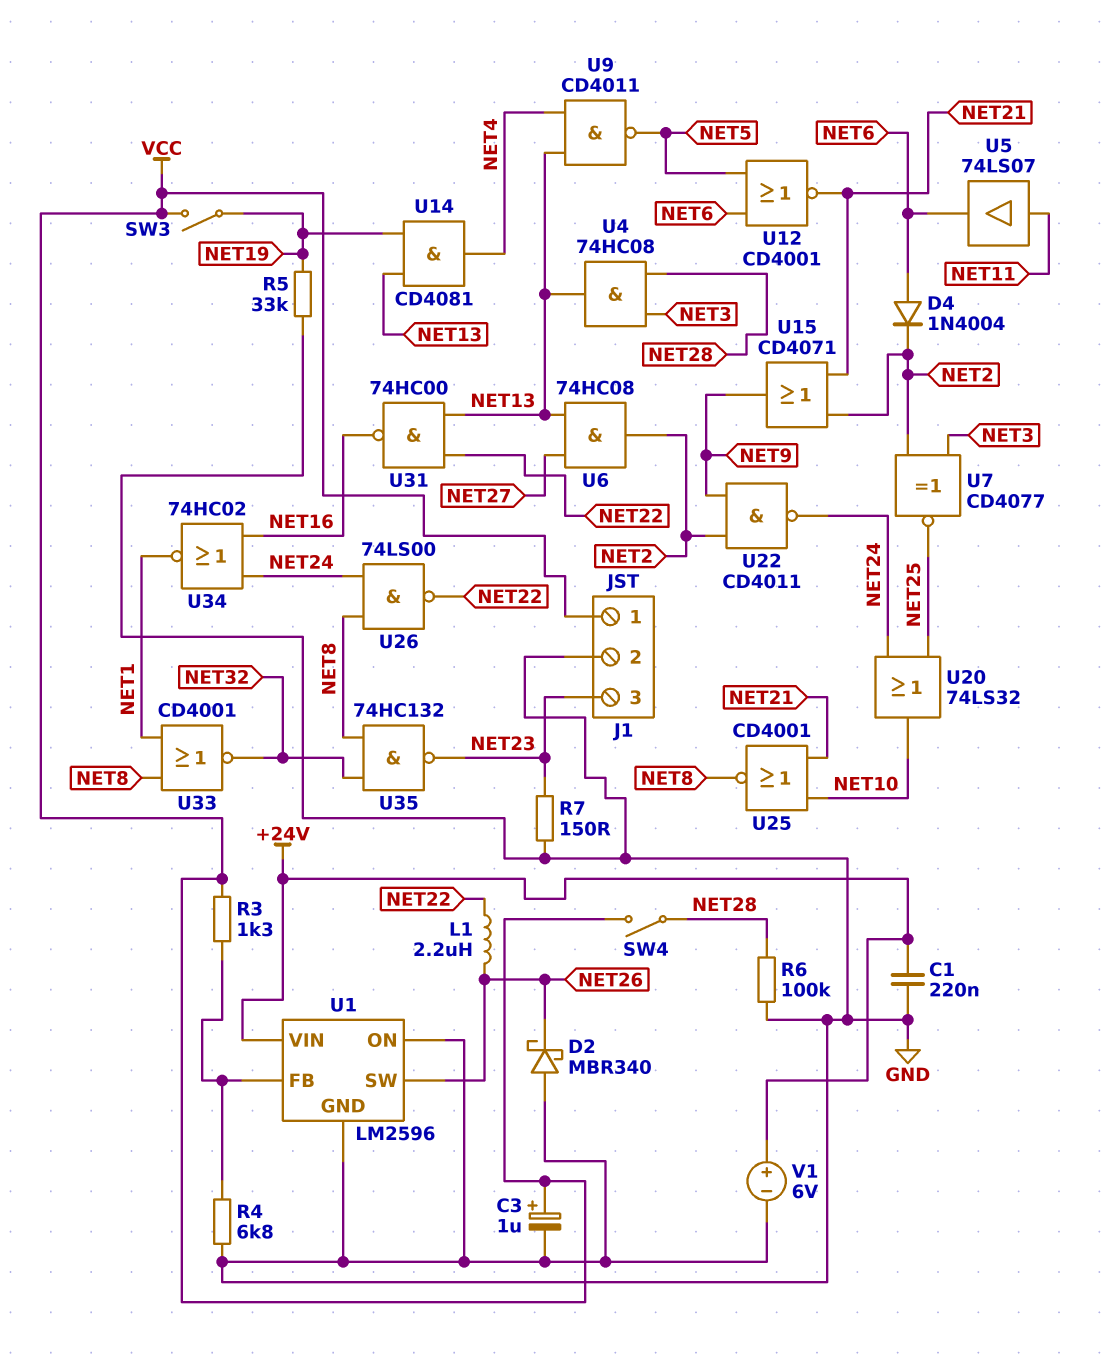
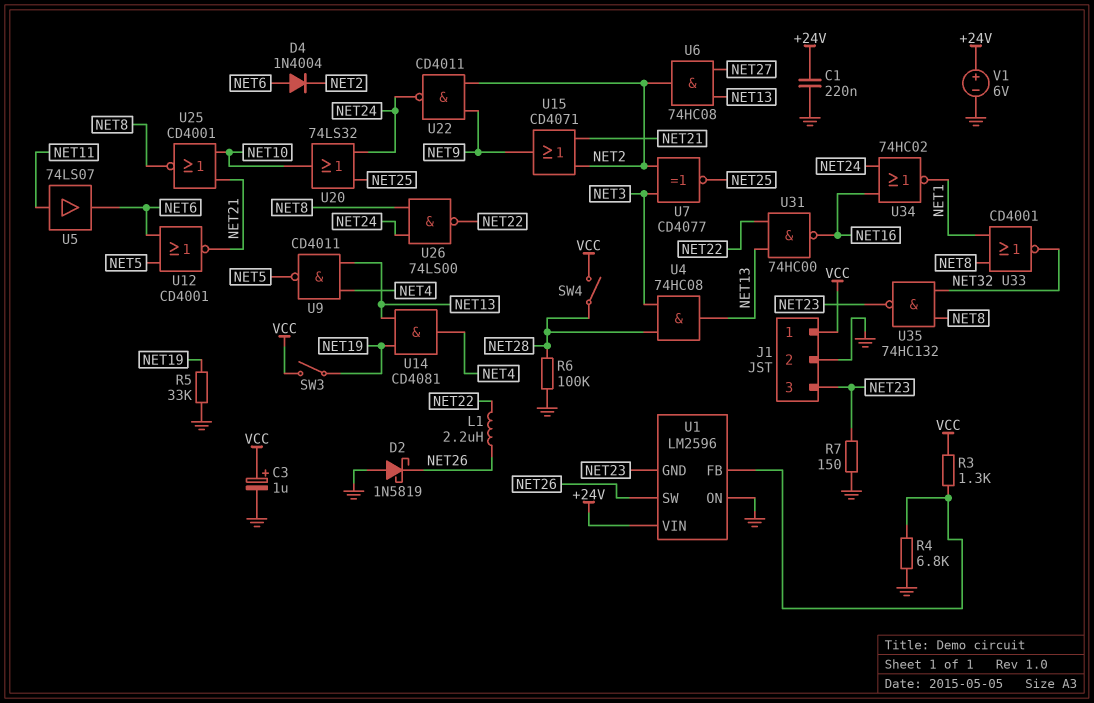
D2: schottky MBR340 (A GND, K NET26) -> schottky 1N5819 (A GND, K NET26)
U1 pin GND: GND -> NET23

